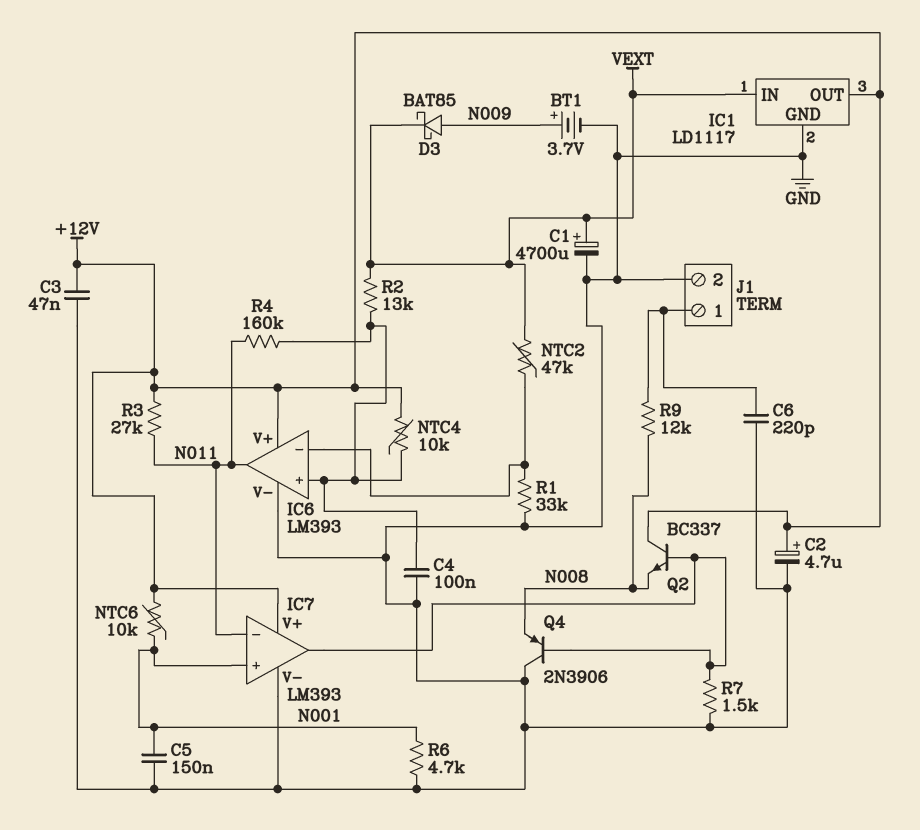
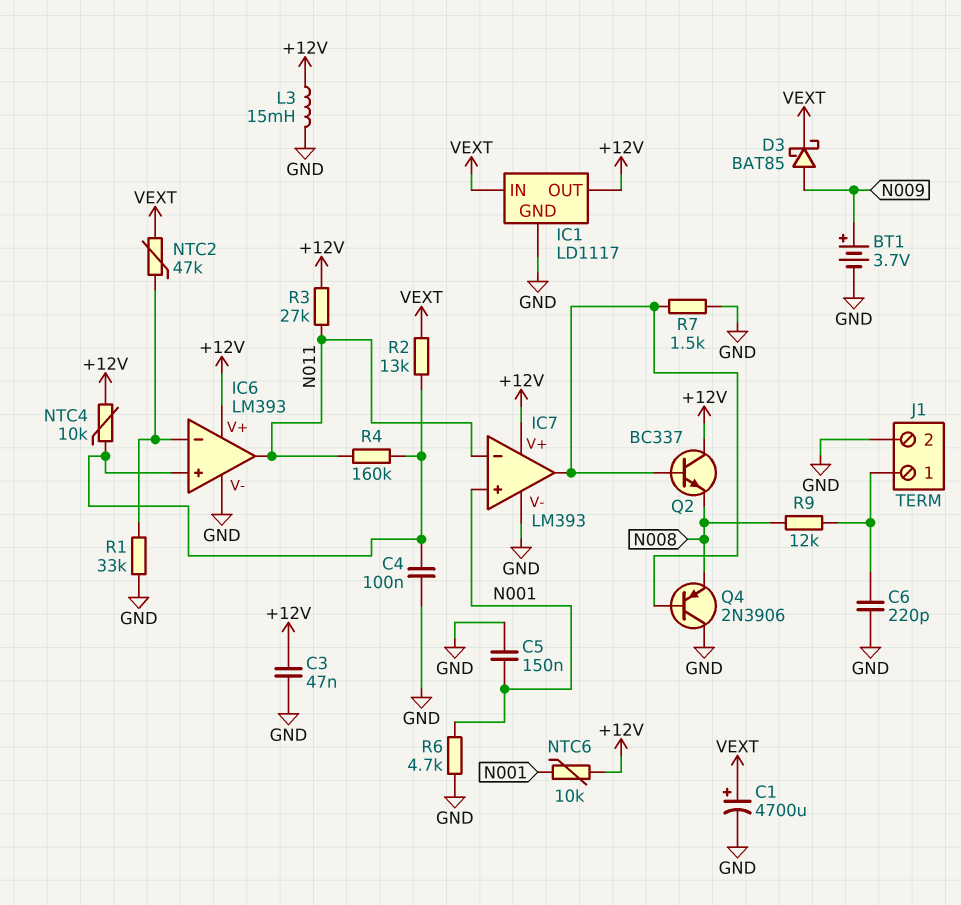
C2: 4.7uF (plus +12V, minus GND) -> none
L3: none -> 15mH (+12V, GND)

